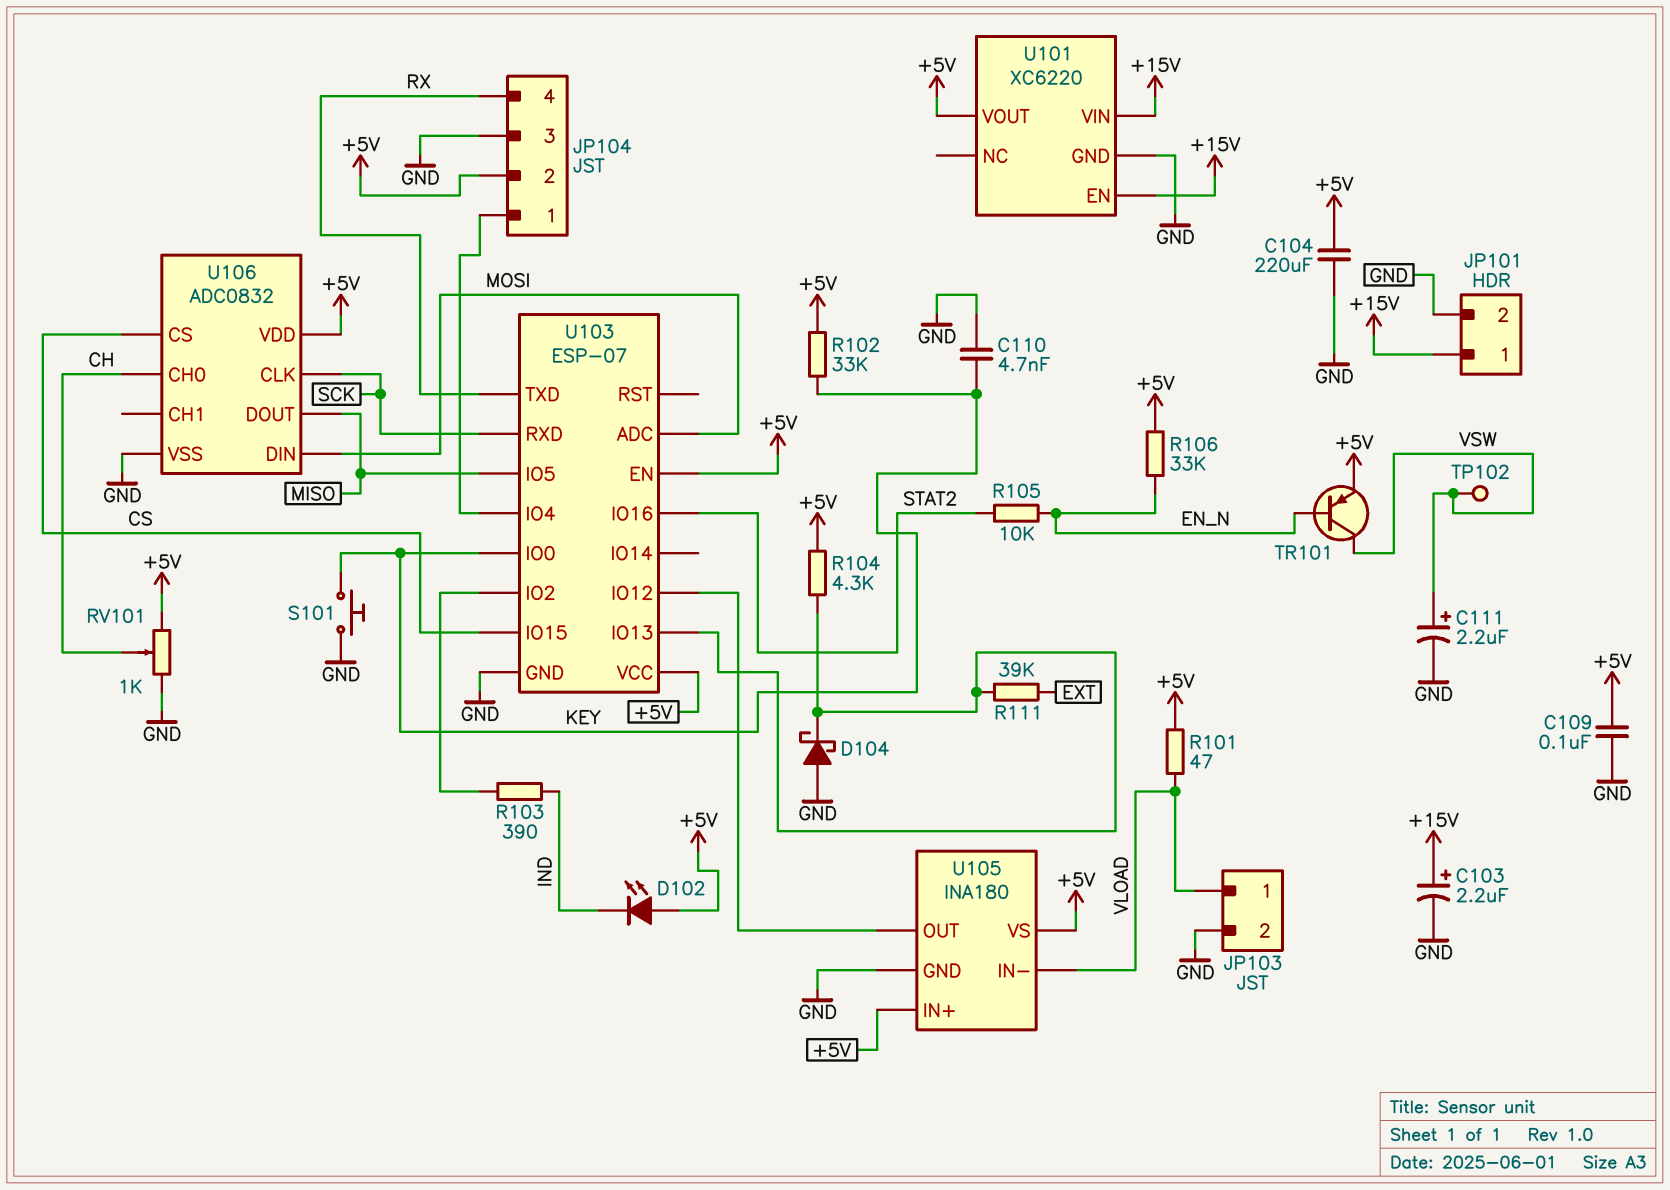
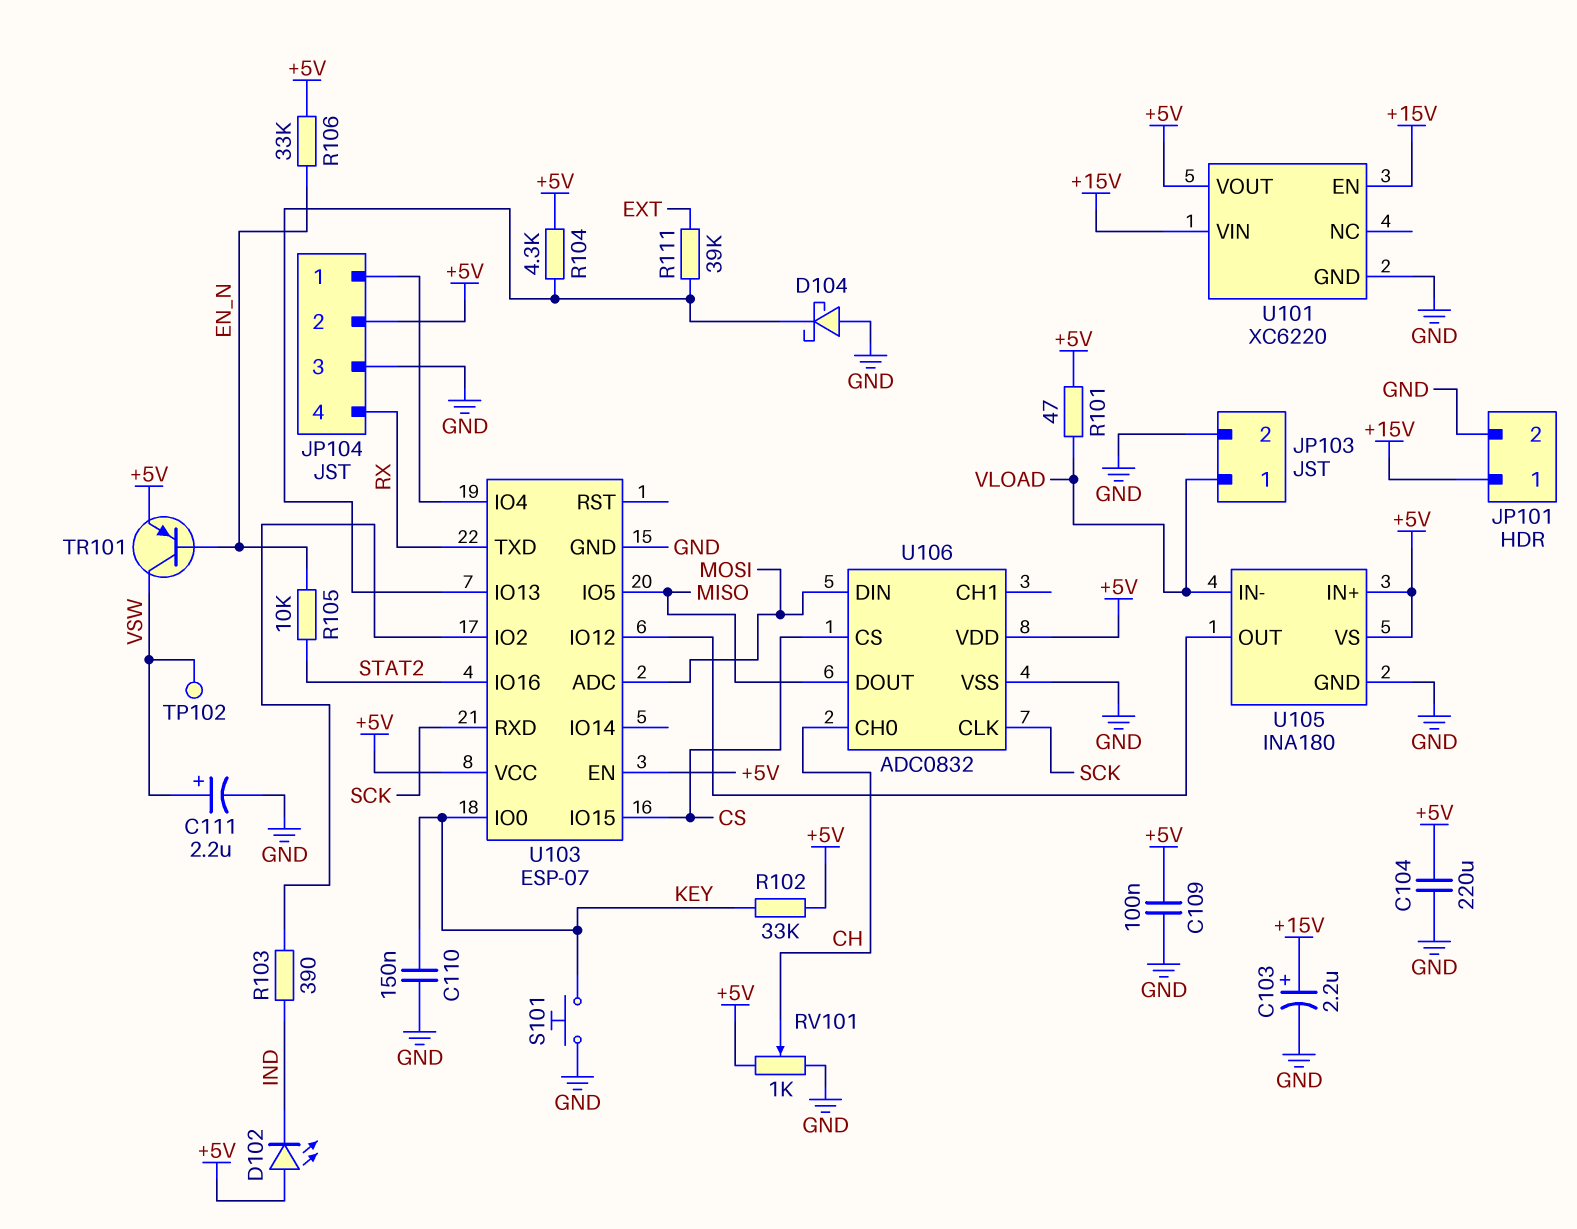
C110: 4.7nF (GND, KEY) -> 150nF (GND, KEY)

